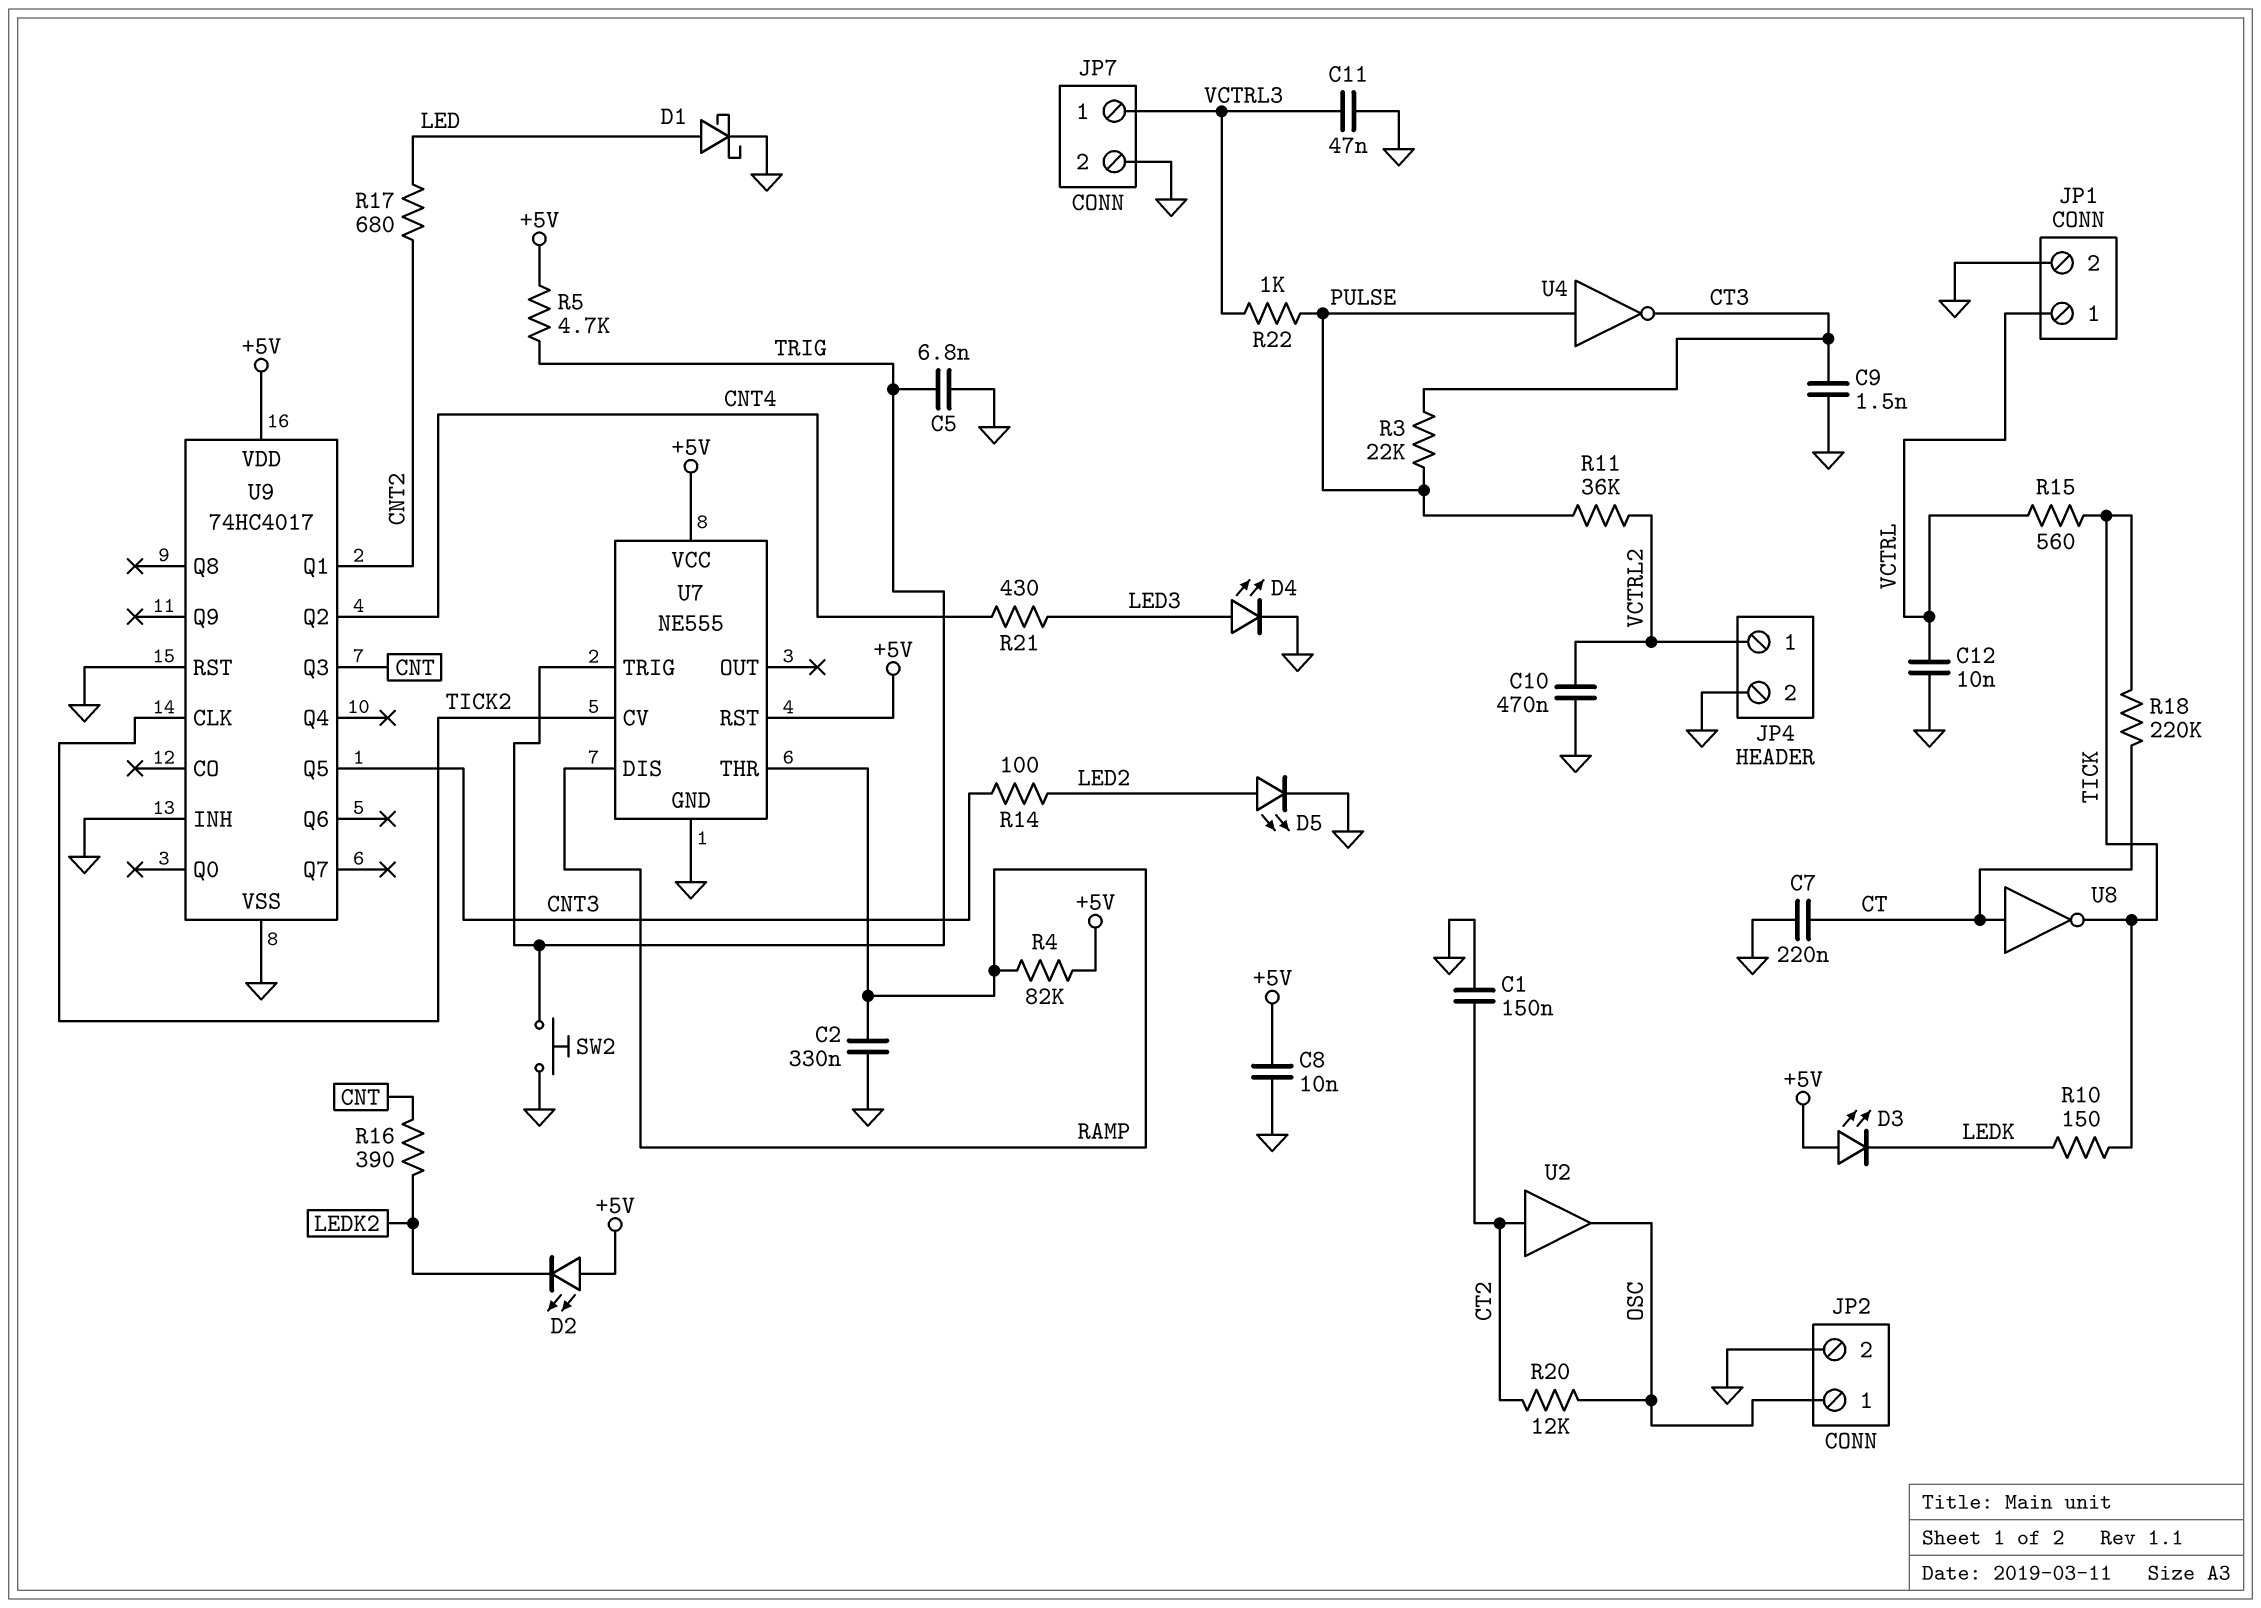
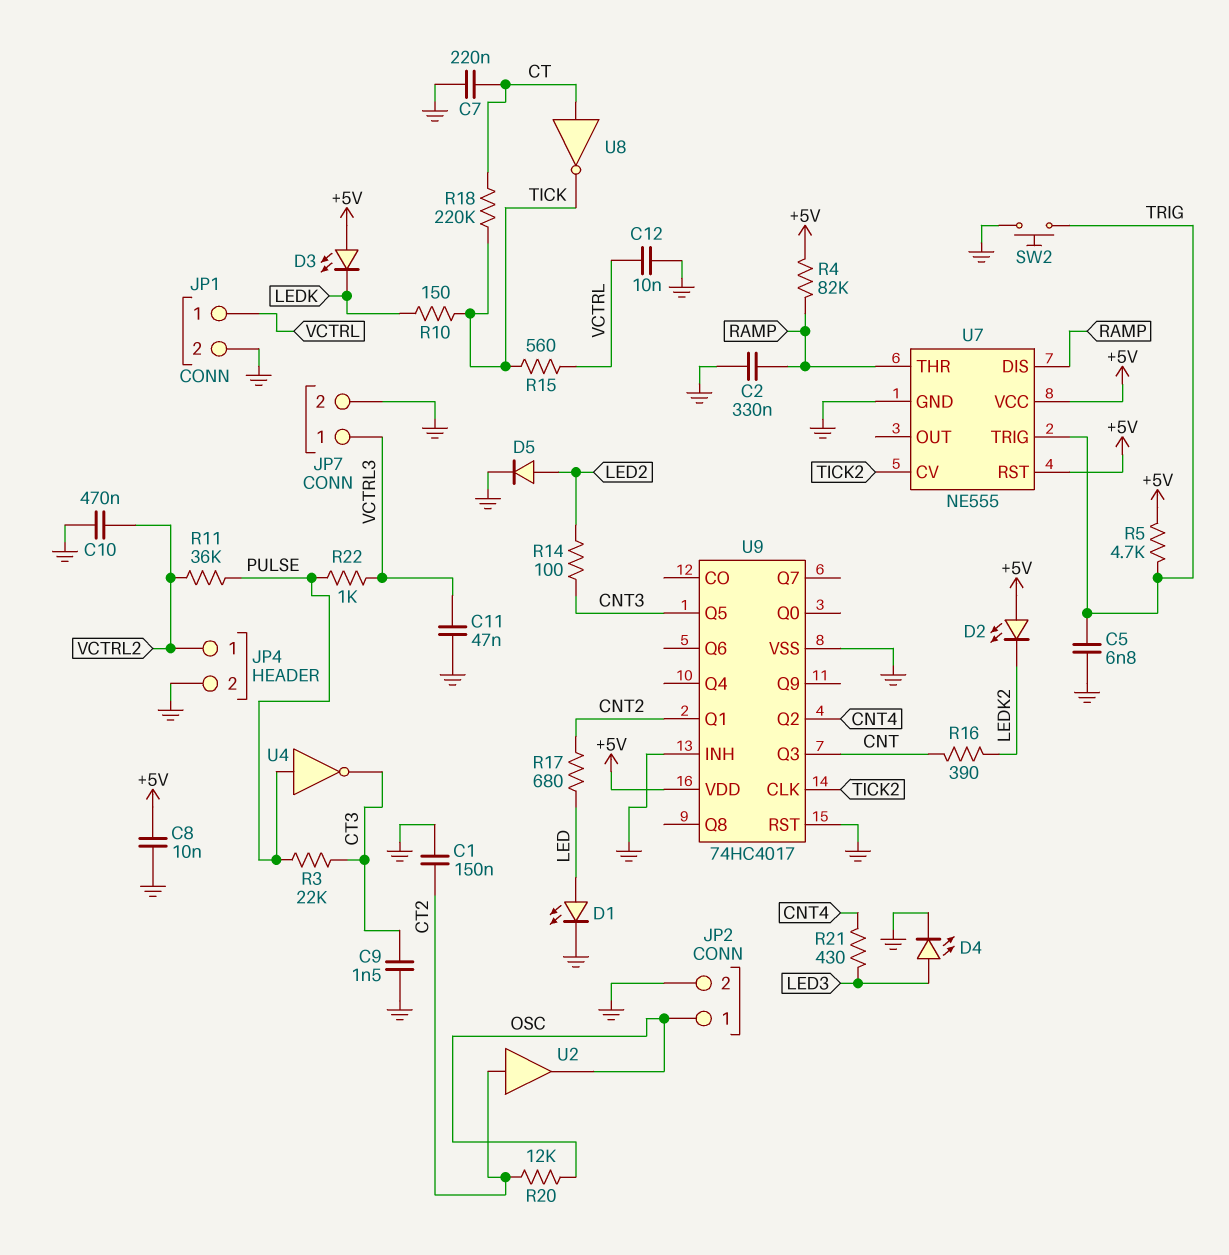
D1: schottky (A LED, K GND) -> LED (A LED, K GND)
D5: LED (A LED2, K GND) -> diode (A LED2, K GND)

